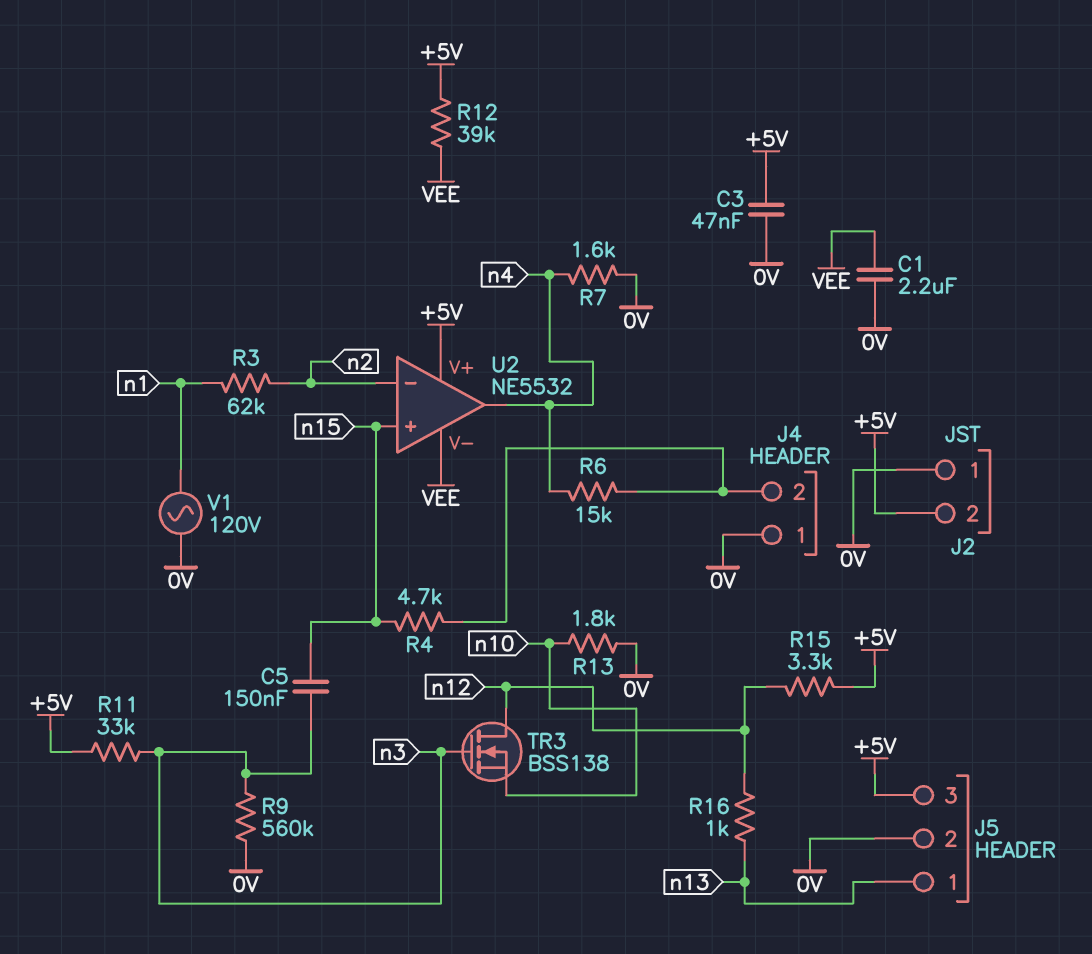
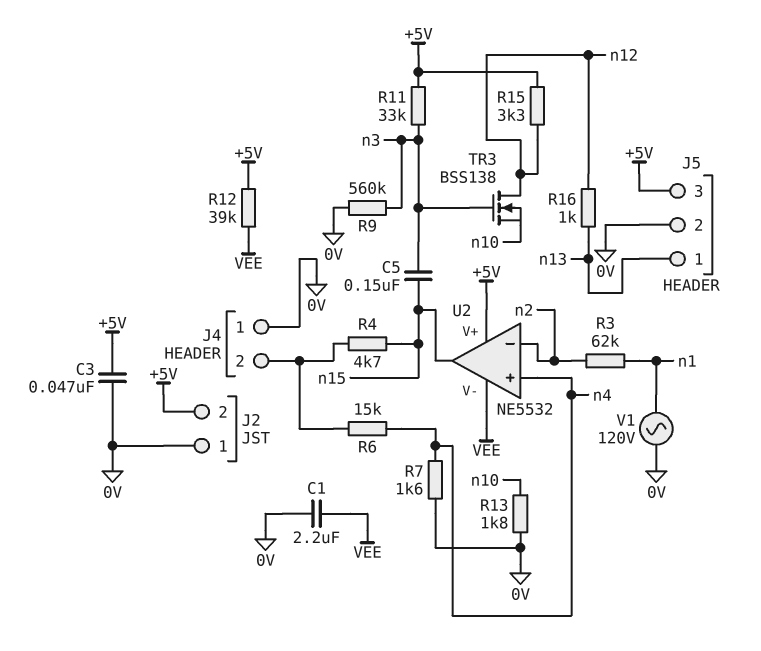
U2 pin in+: n15 -> n4
U2 pin out: n4 -> n15

